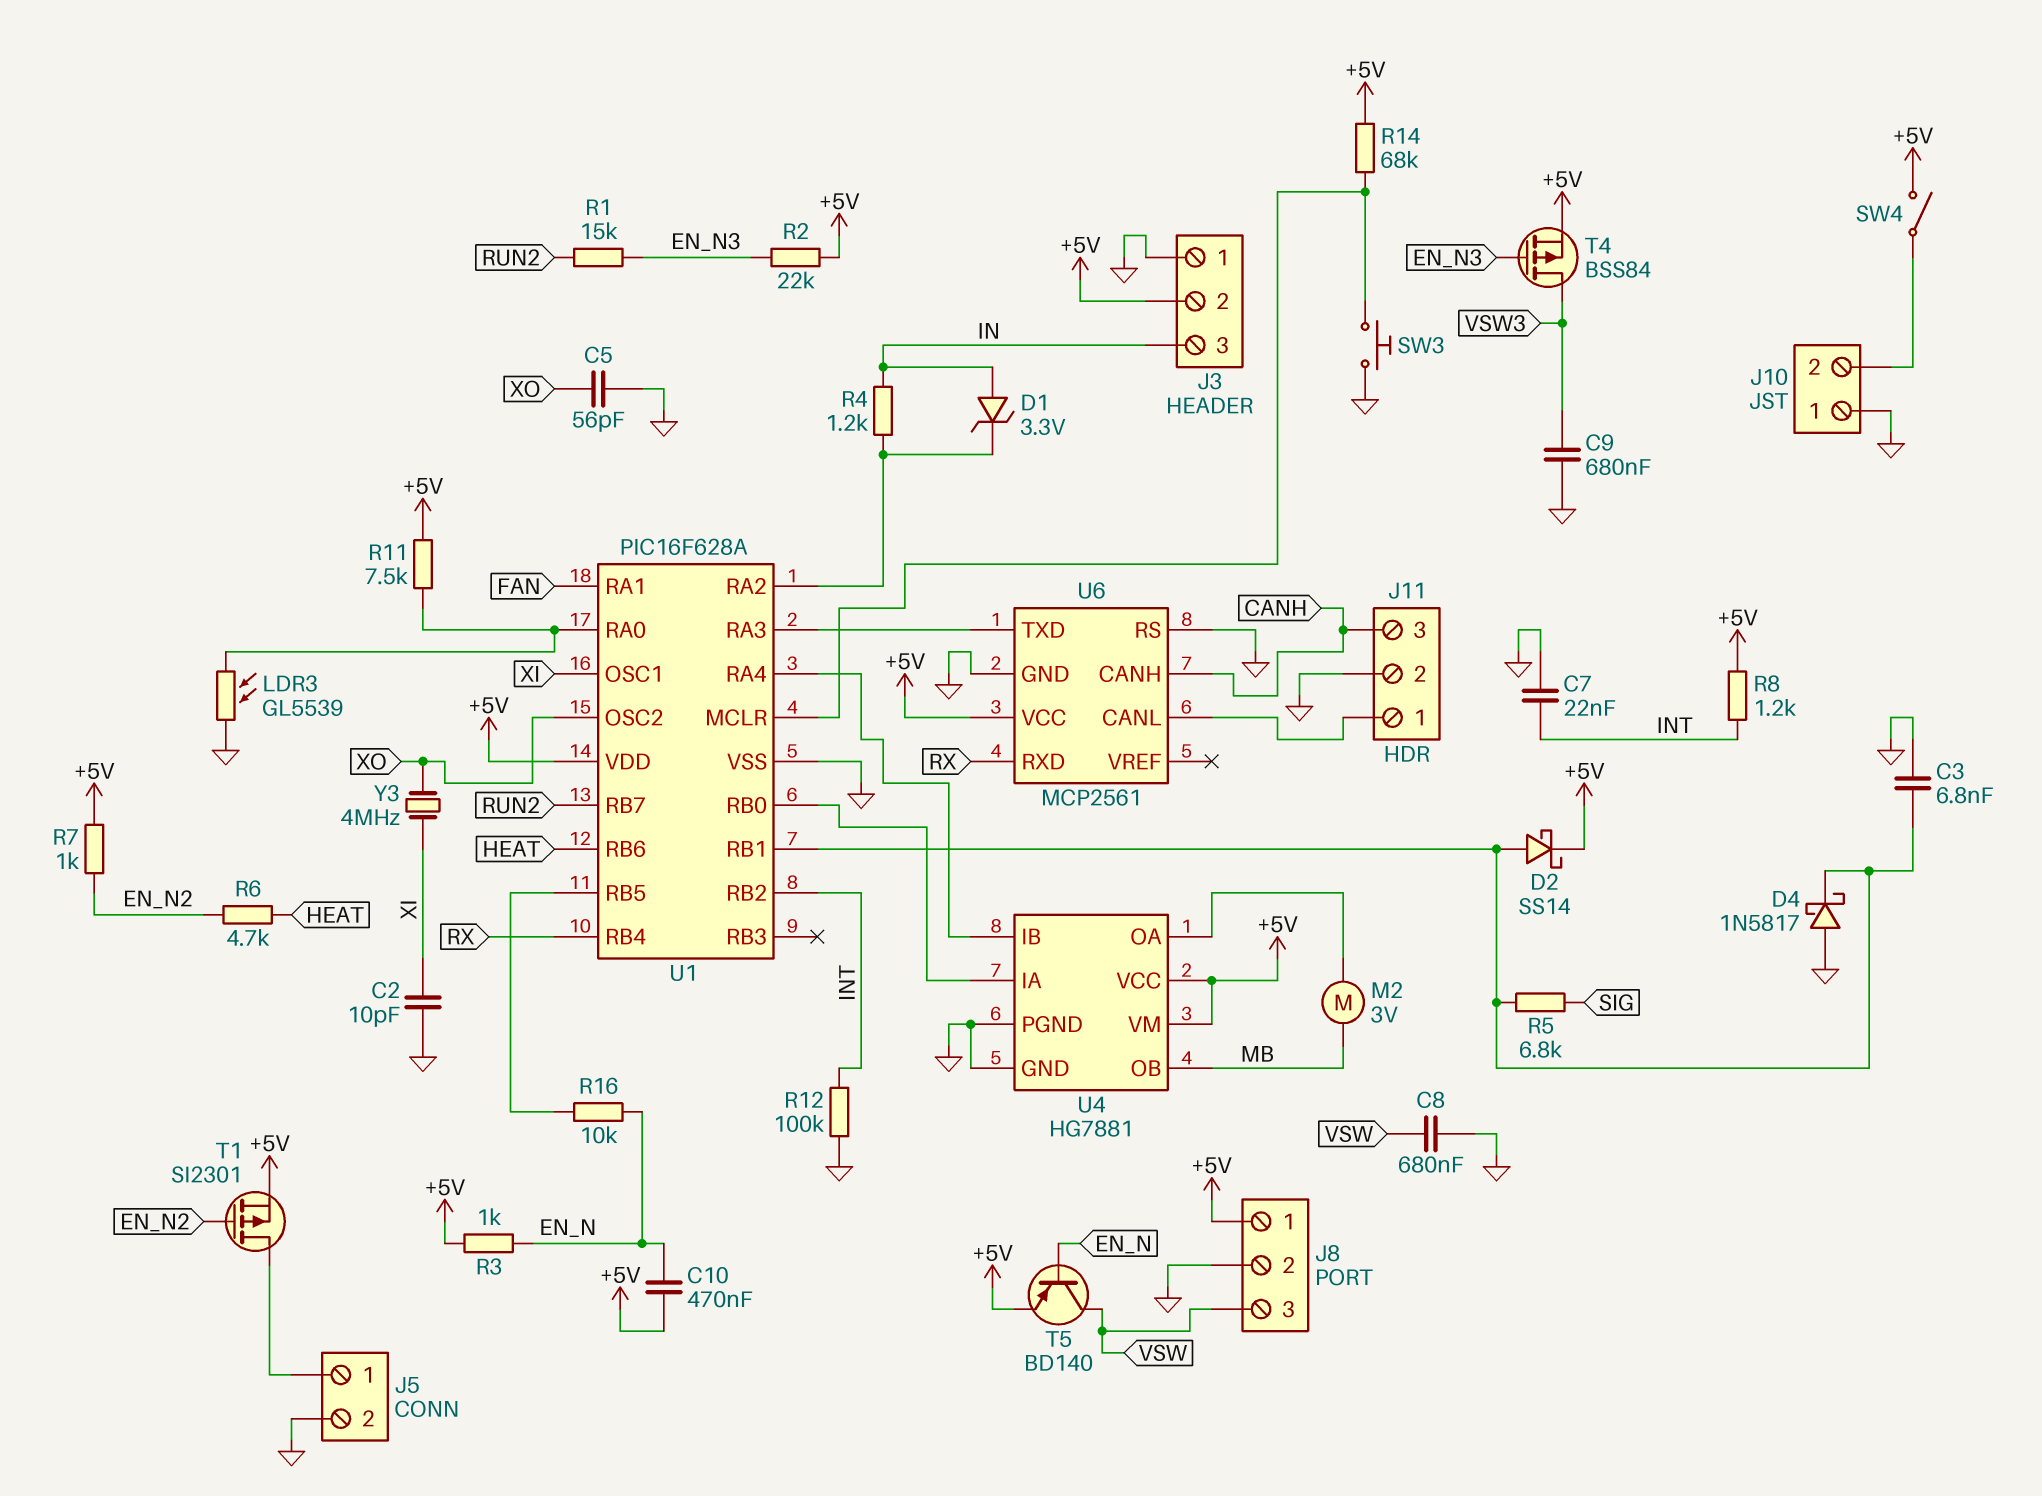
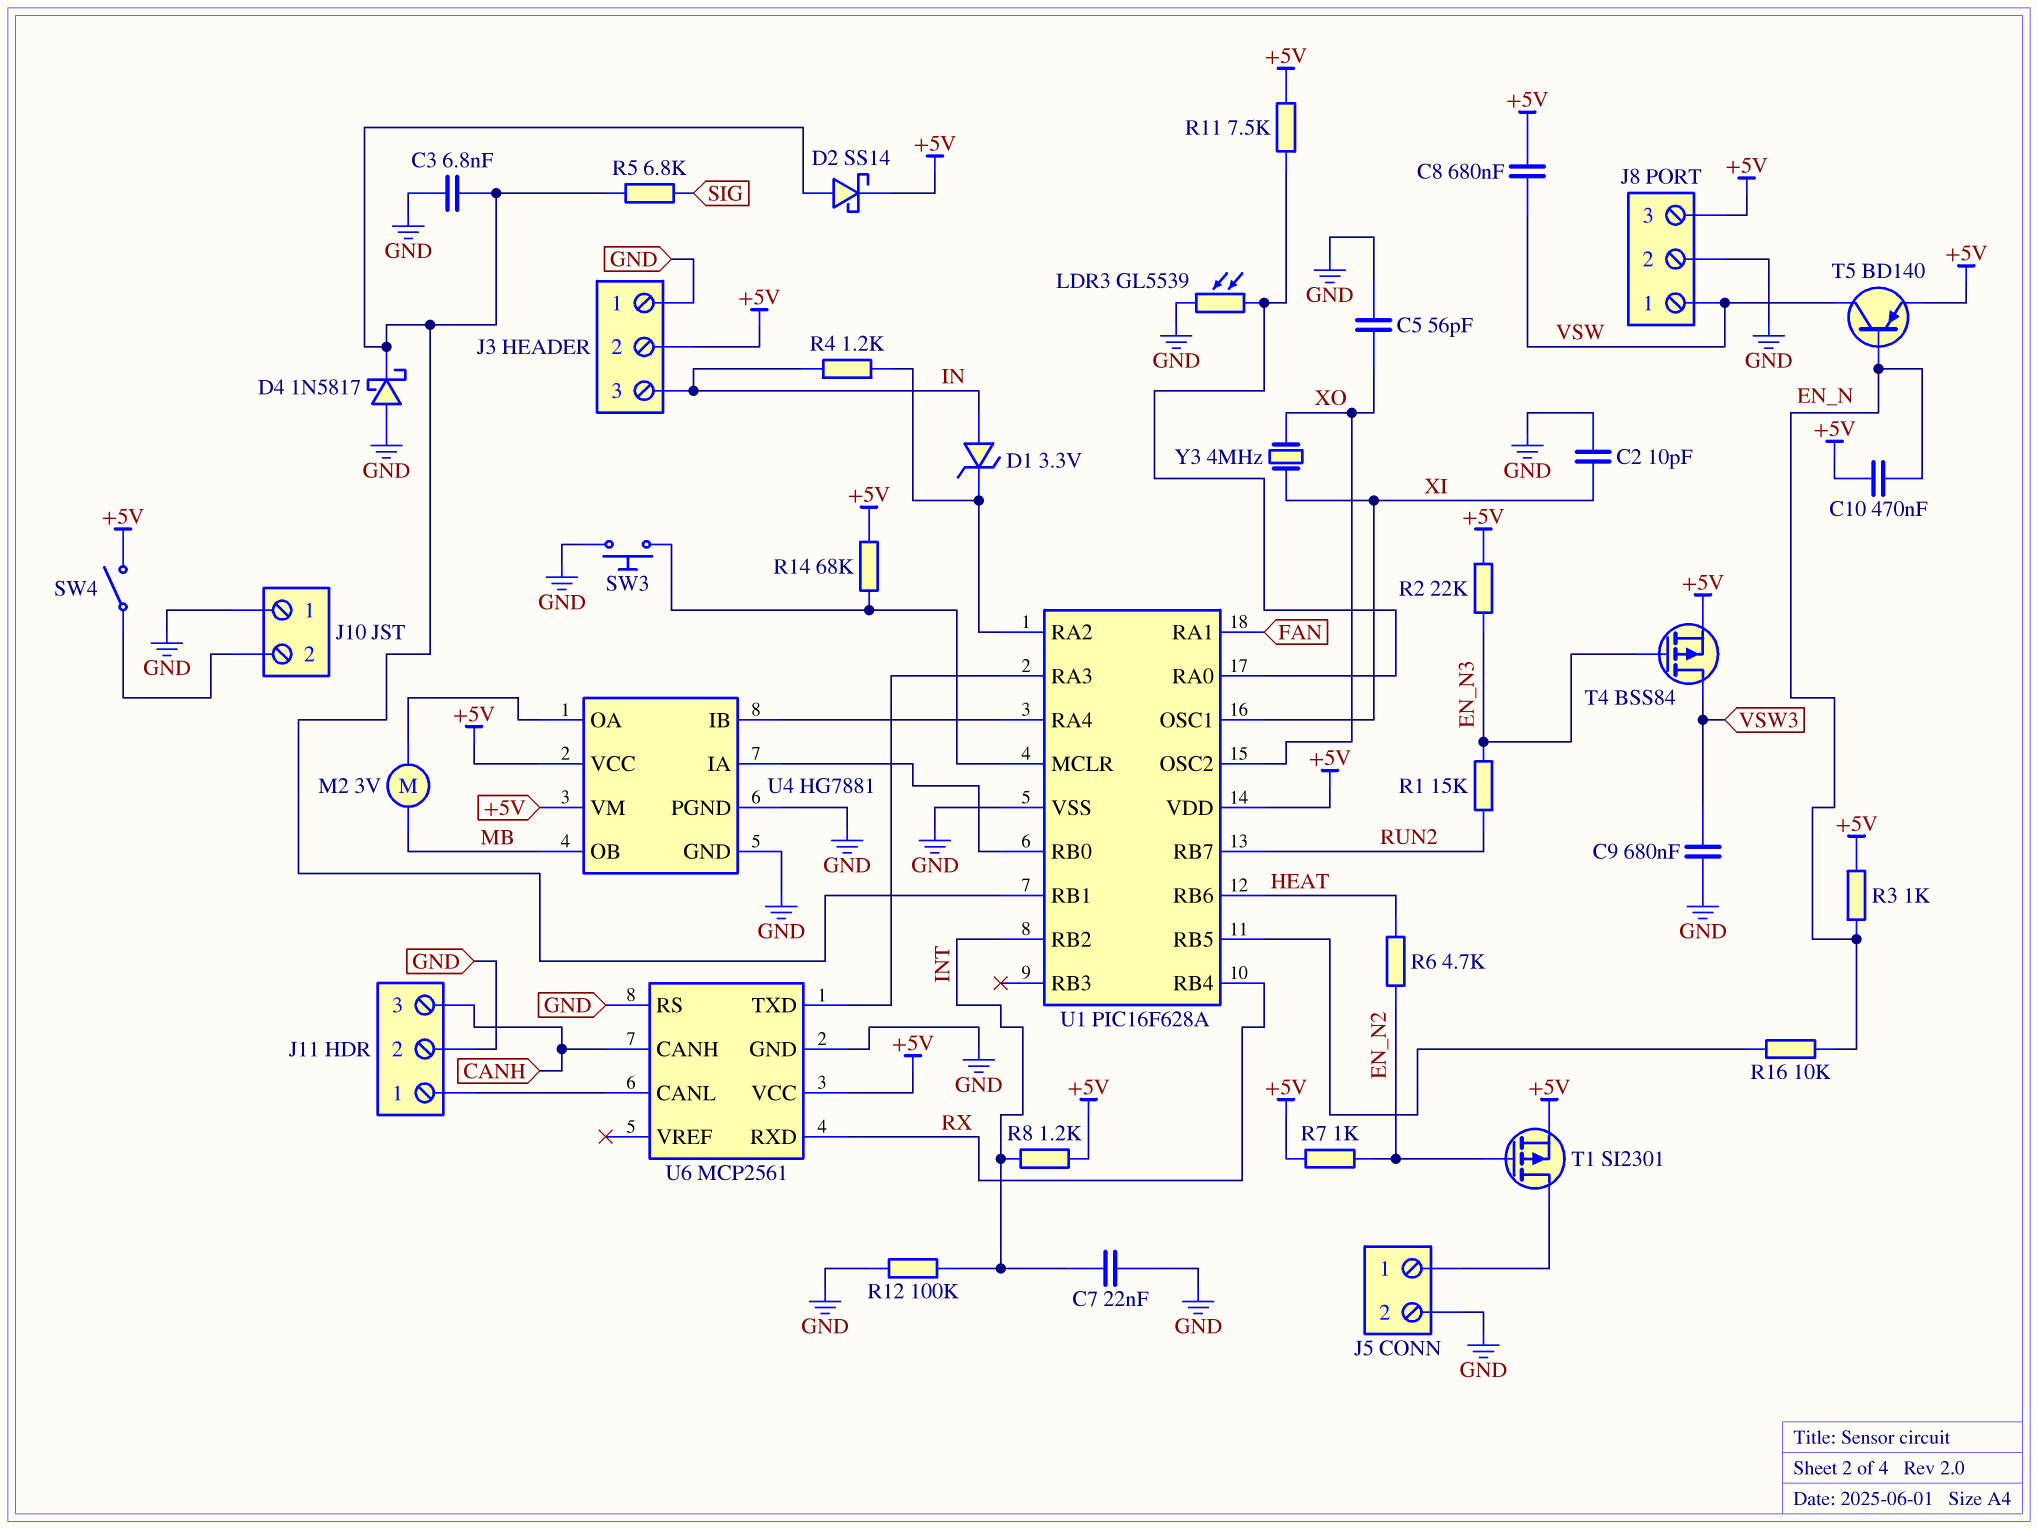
C8: 680nF (GND, VSW) -> 680nF (+5V, VSW)
J8 pin 1: +5V -> VSW
J8 pin 3: VSW -> +5V

